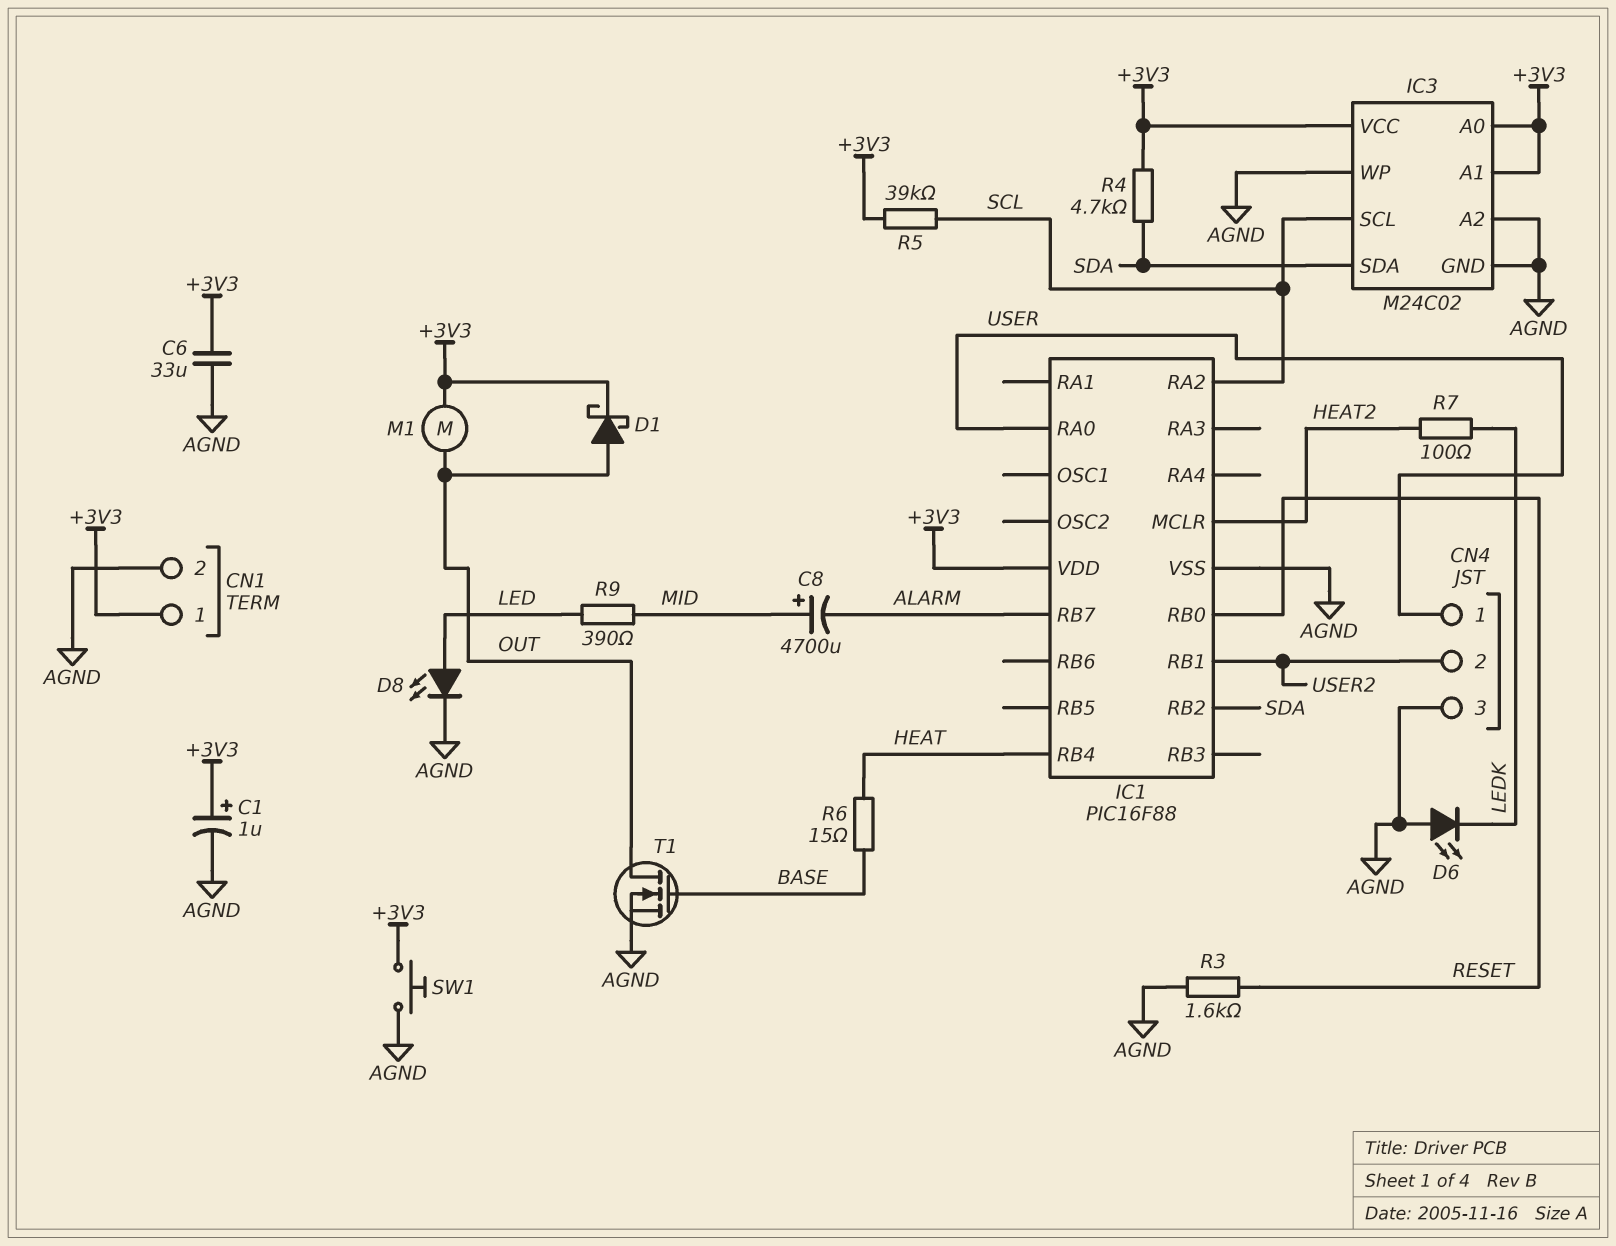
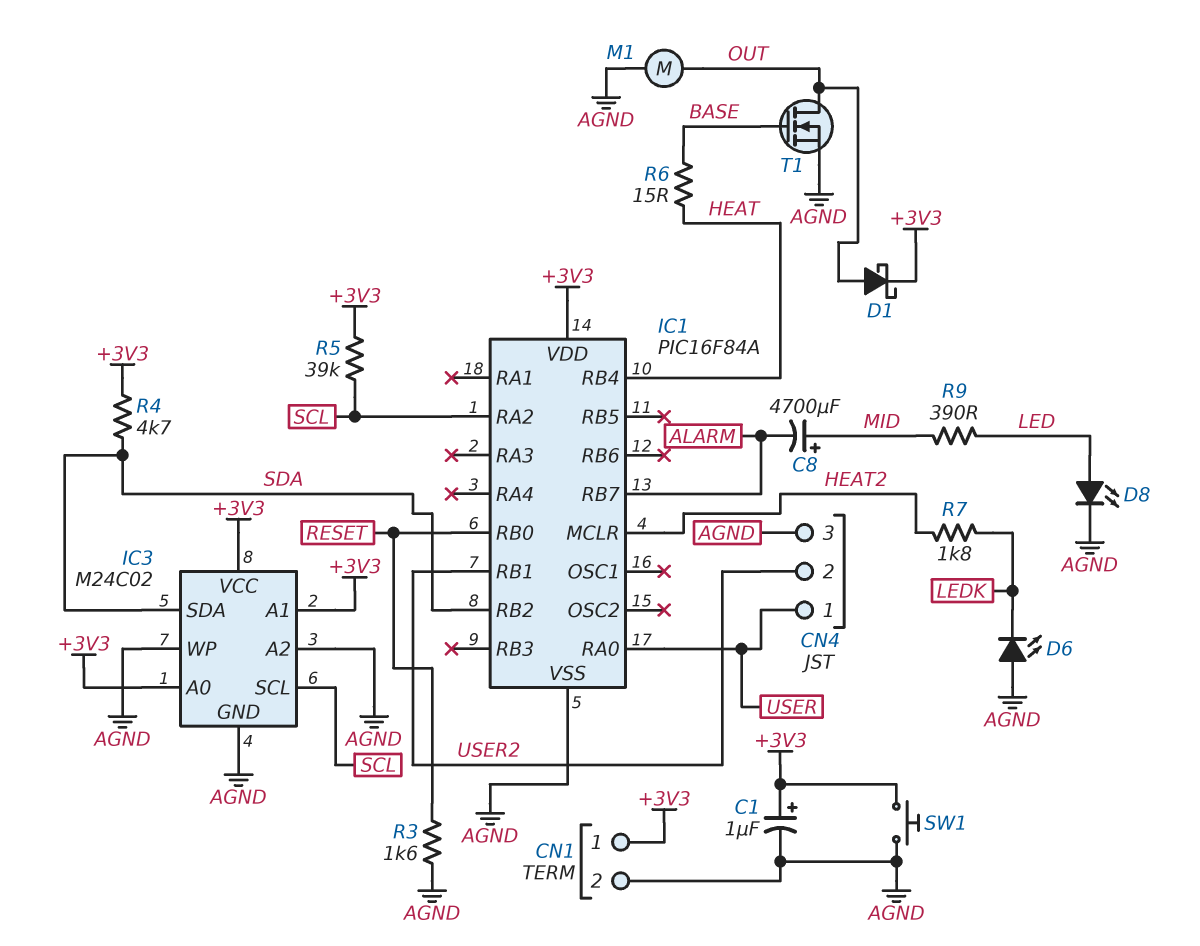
C6: 33uF (+3V3, AGND) -> none
IC1: PIC16F88 -> PIC16F84A
M1: motor (+3V3, OUT) -> motor (AGND, OUT)
R7: 100 (HEAT2, LEDK) -> 1.8k (HEAT2, LEDK)

